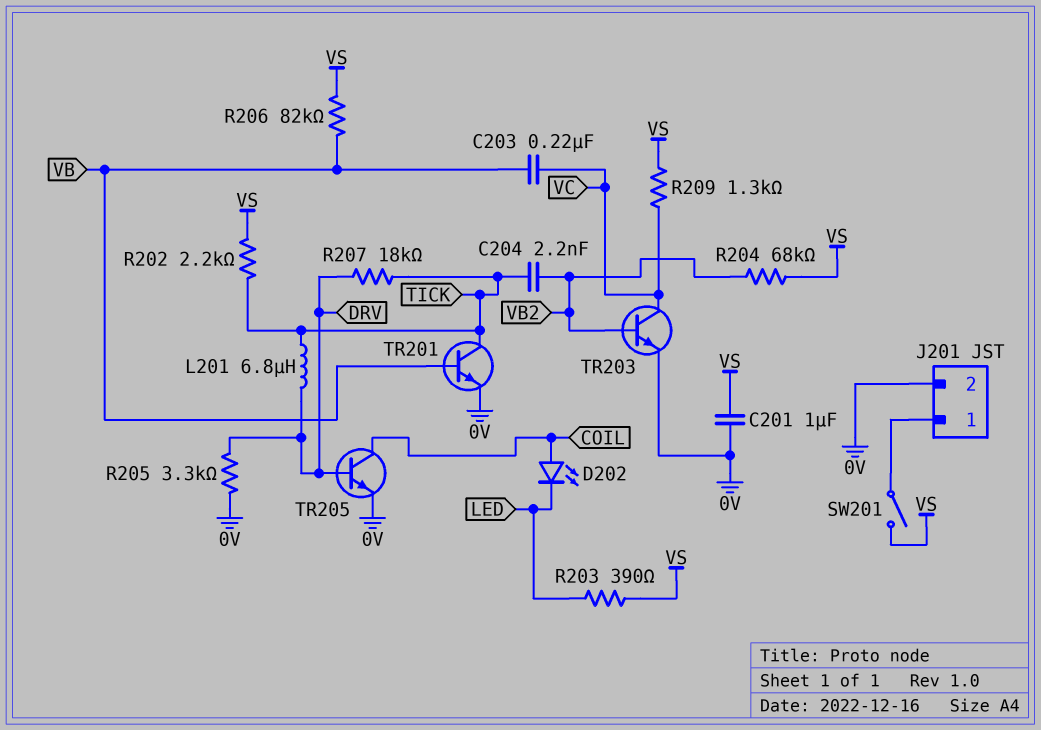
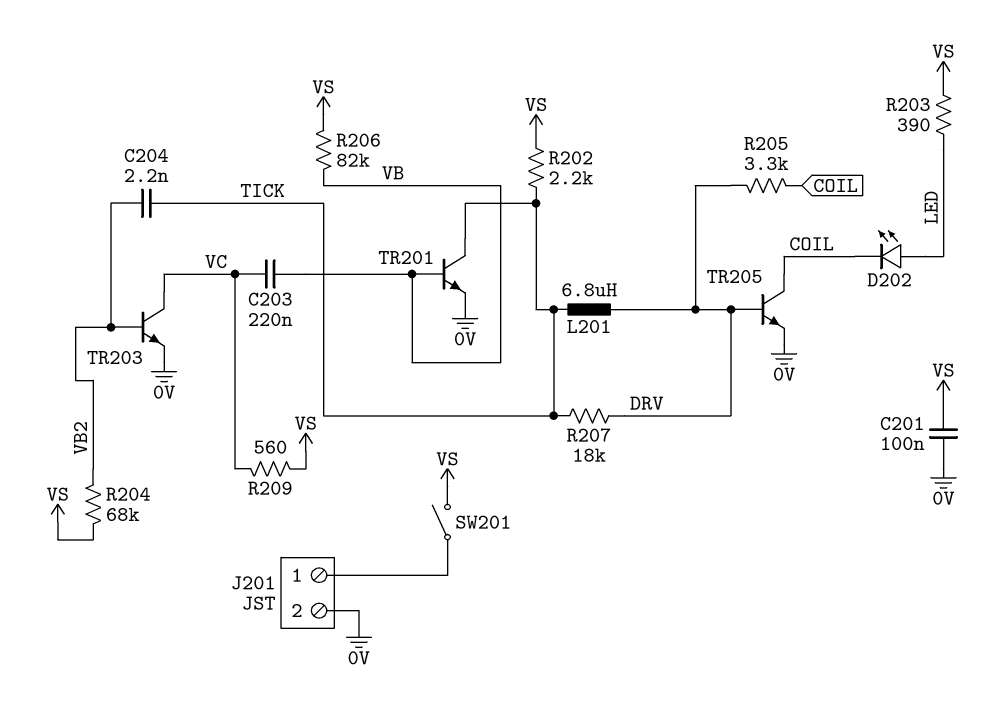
C201: 1uF (0V, VS) -> 100nF (0V, VS)
D202: LED (A COIL, K LED) -> LED (A LED, K COIL)
R205: 3.3k (0V, DRV) -> 3.3k (COIL, DRV)
R209: 1.3k (VC, VS) -> 560 (VC, VS)

